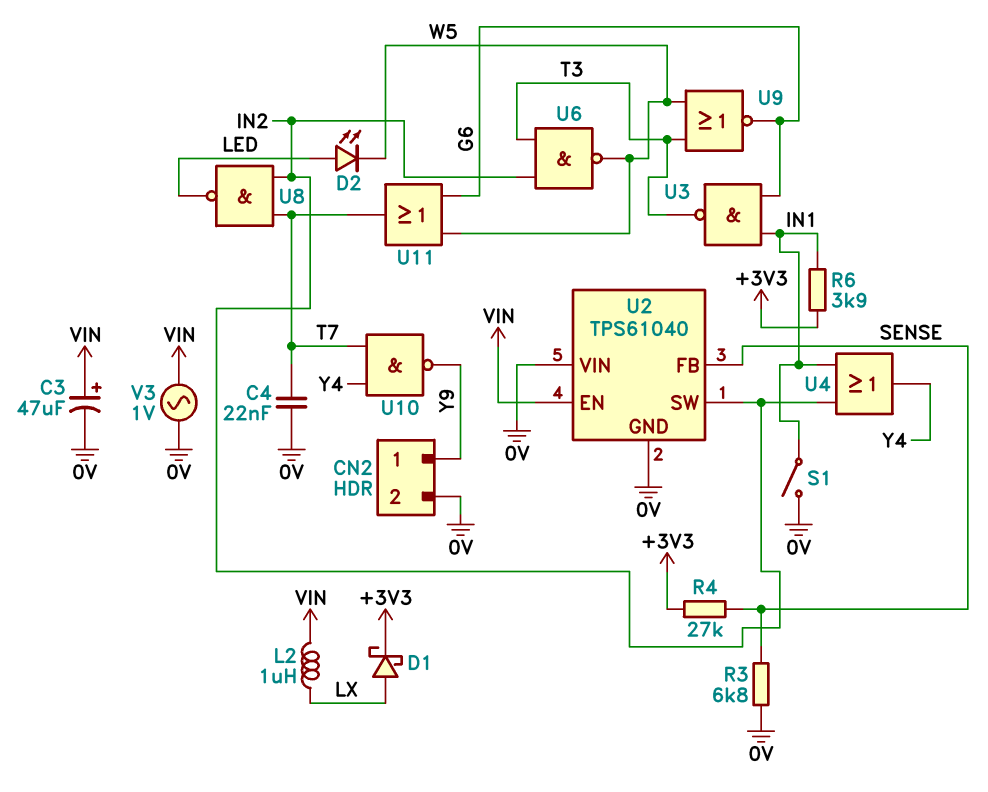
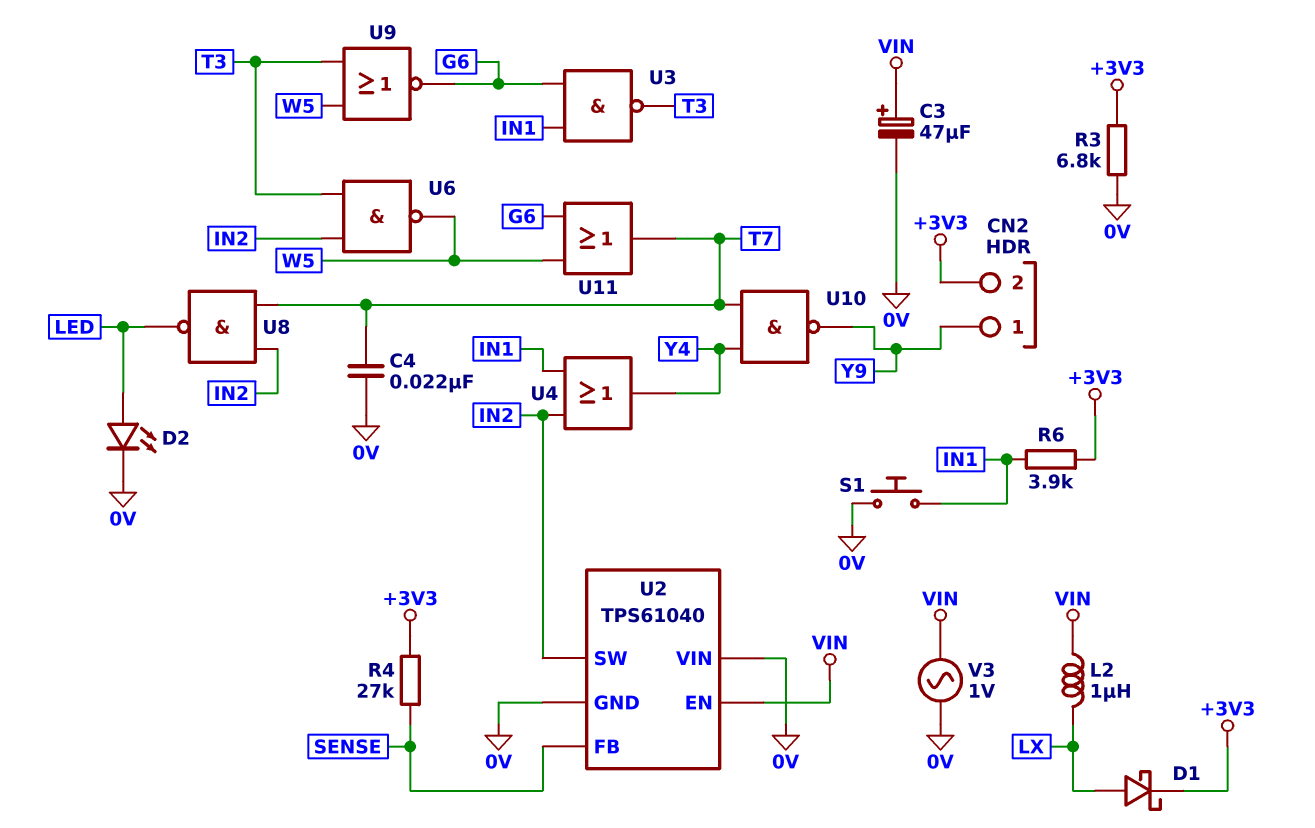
CN2 pin 2: 0V -> +3V3
D2: LED (A LED, K W5) -> LED (A LED, K 0V)
R3: 6.8k (0V, SENSE) -> 6.8k (+3V3, 0V)
S1: switch (0V, IN1) -> button (0V, IN1)

